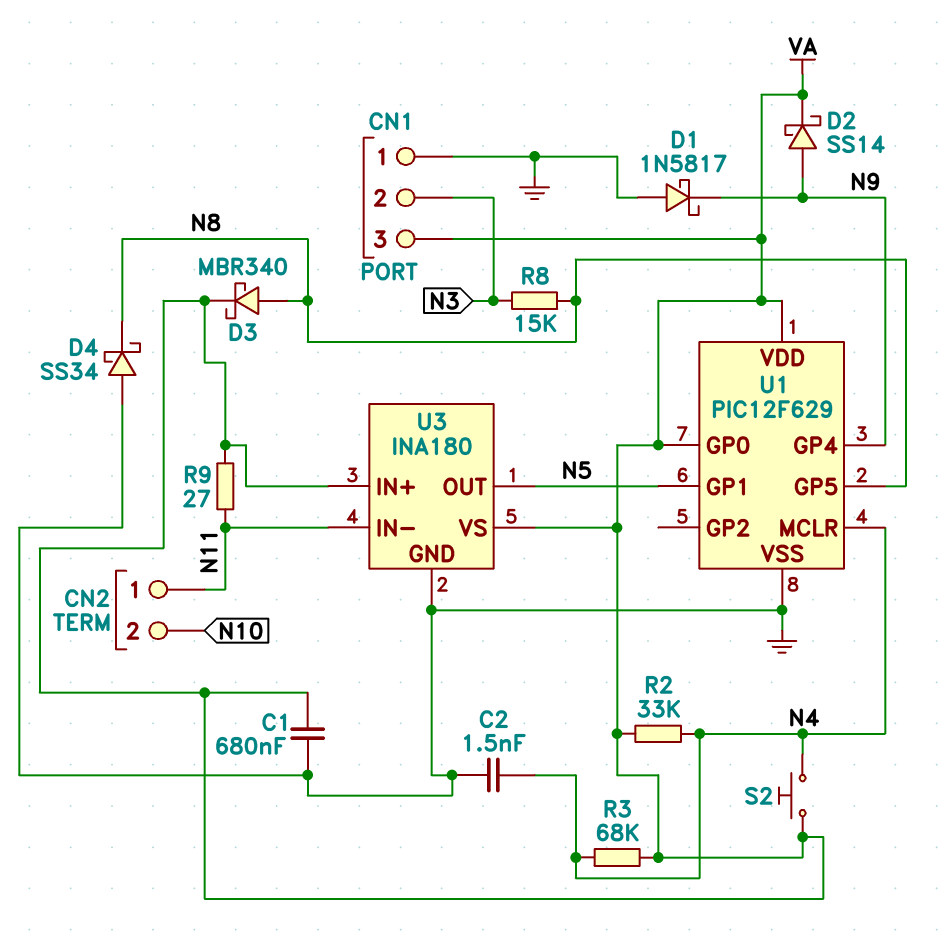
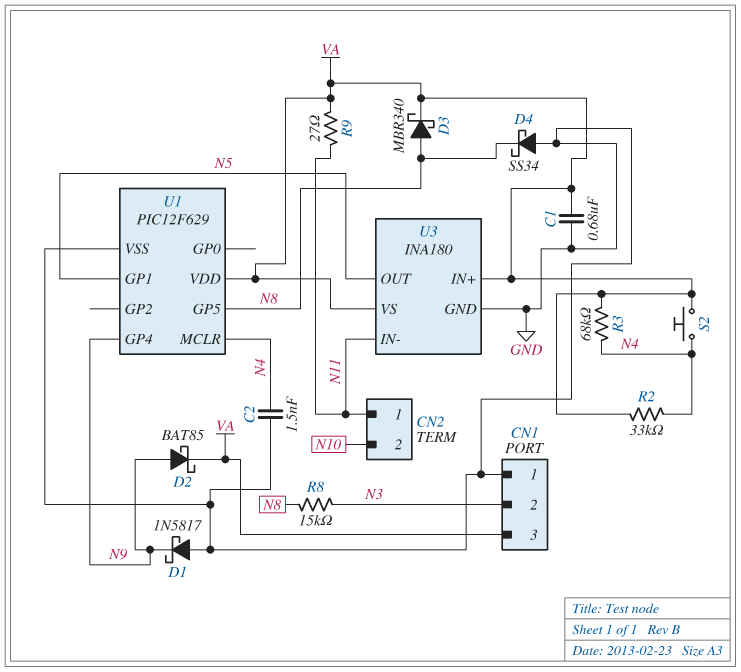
D2: schottky SS14 (A N9, K VA) -> schottky BAT85 (A N9, K VA)
U1 pin GP0: VA -> none

